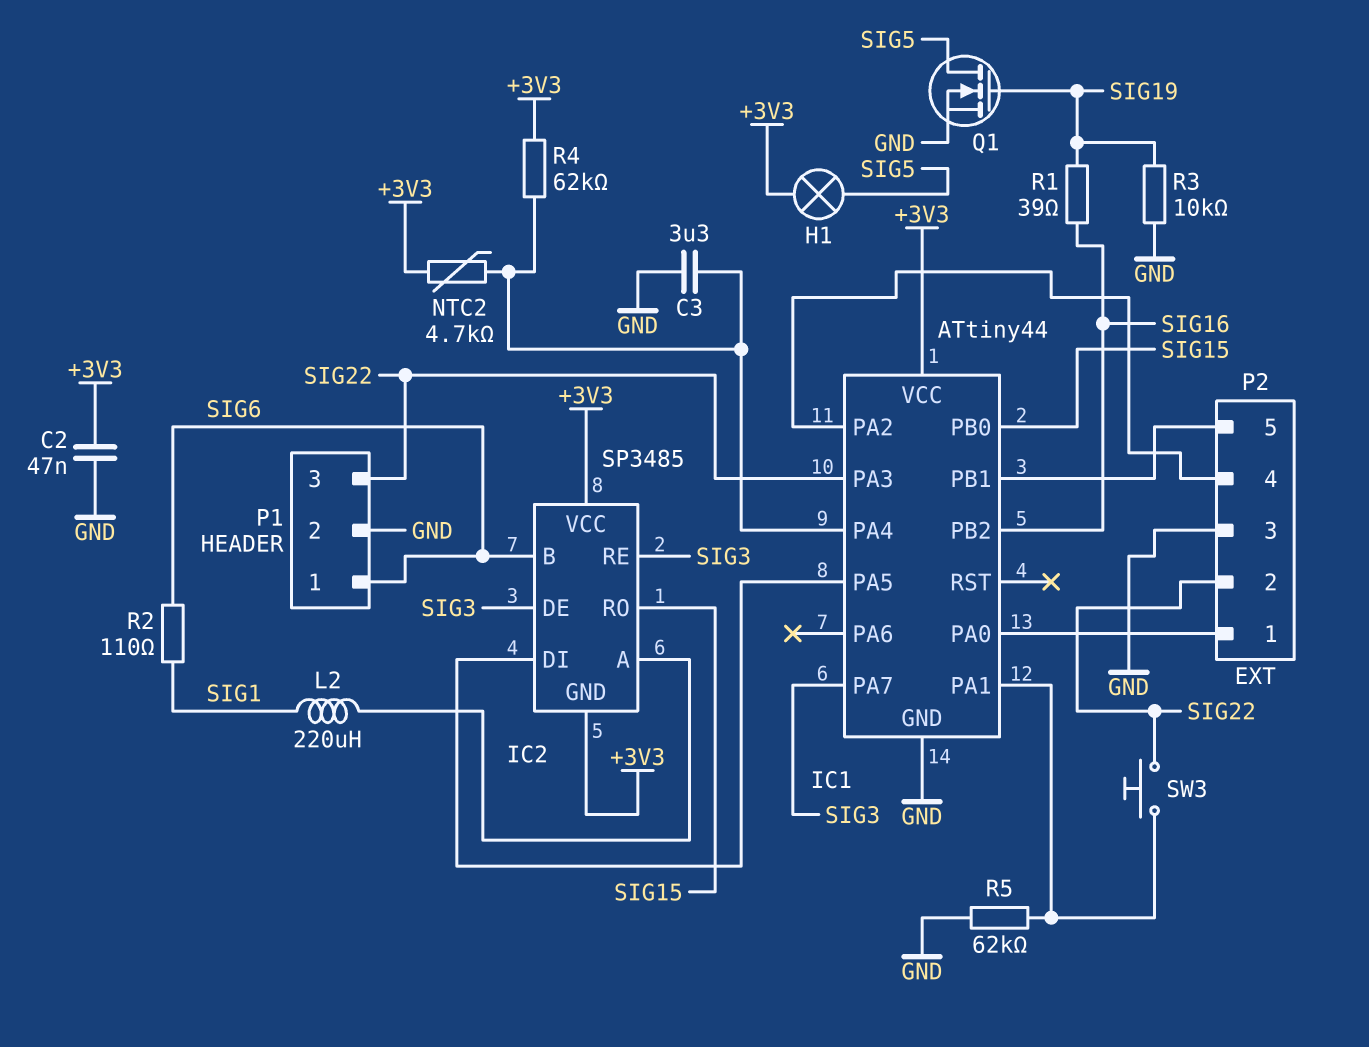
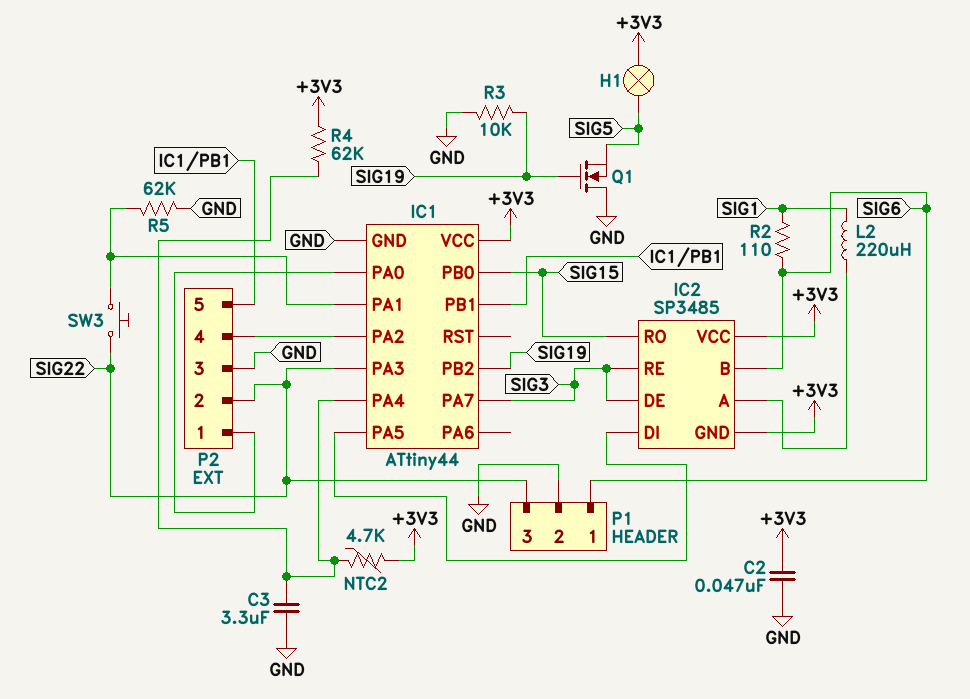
IC1 pin PB2: SIG16 -> SIG19
Q1: NMOS (G SIG19, D SIG5, S GND) -> NMOS (G SIG19, D GND, S SIG5)
R1: 39 (SIG16, SIG19) -> none

